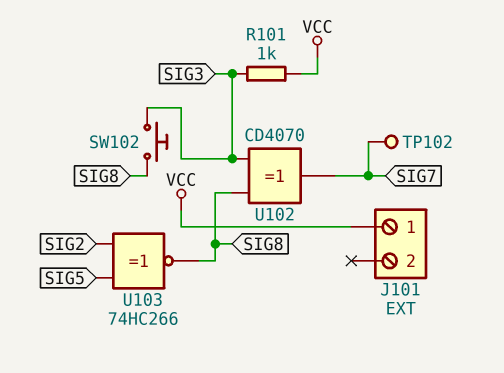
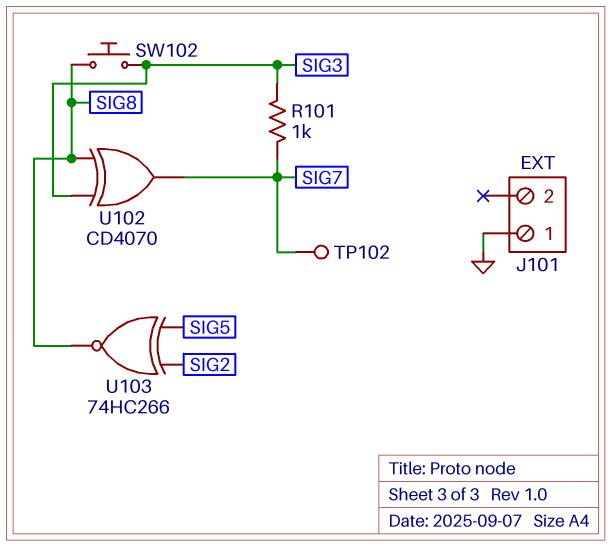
J101 pin 1: VCC -> GND
R101: 1k (SIG3, VCC) -> 1k (SIG3, SIG7)

